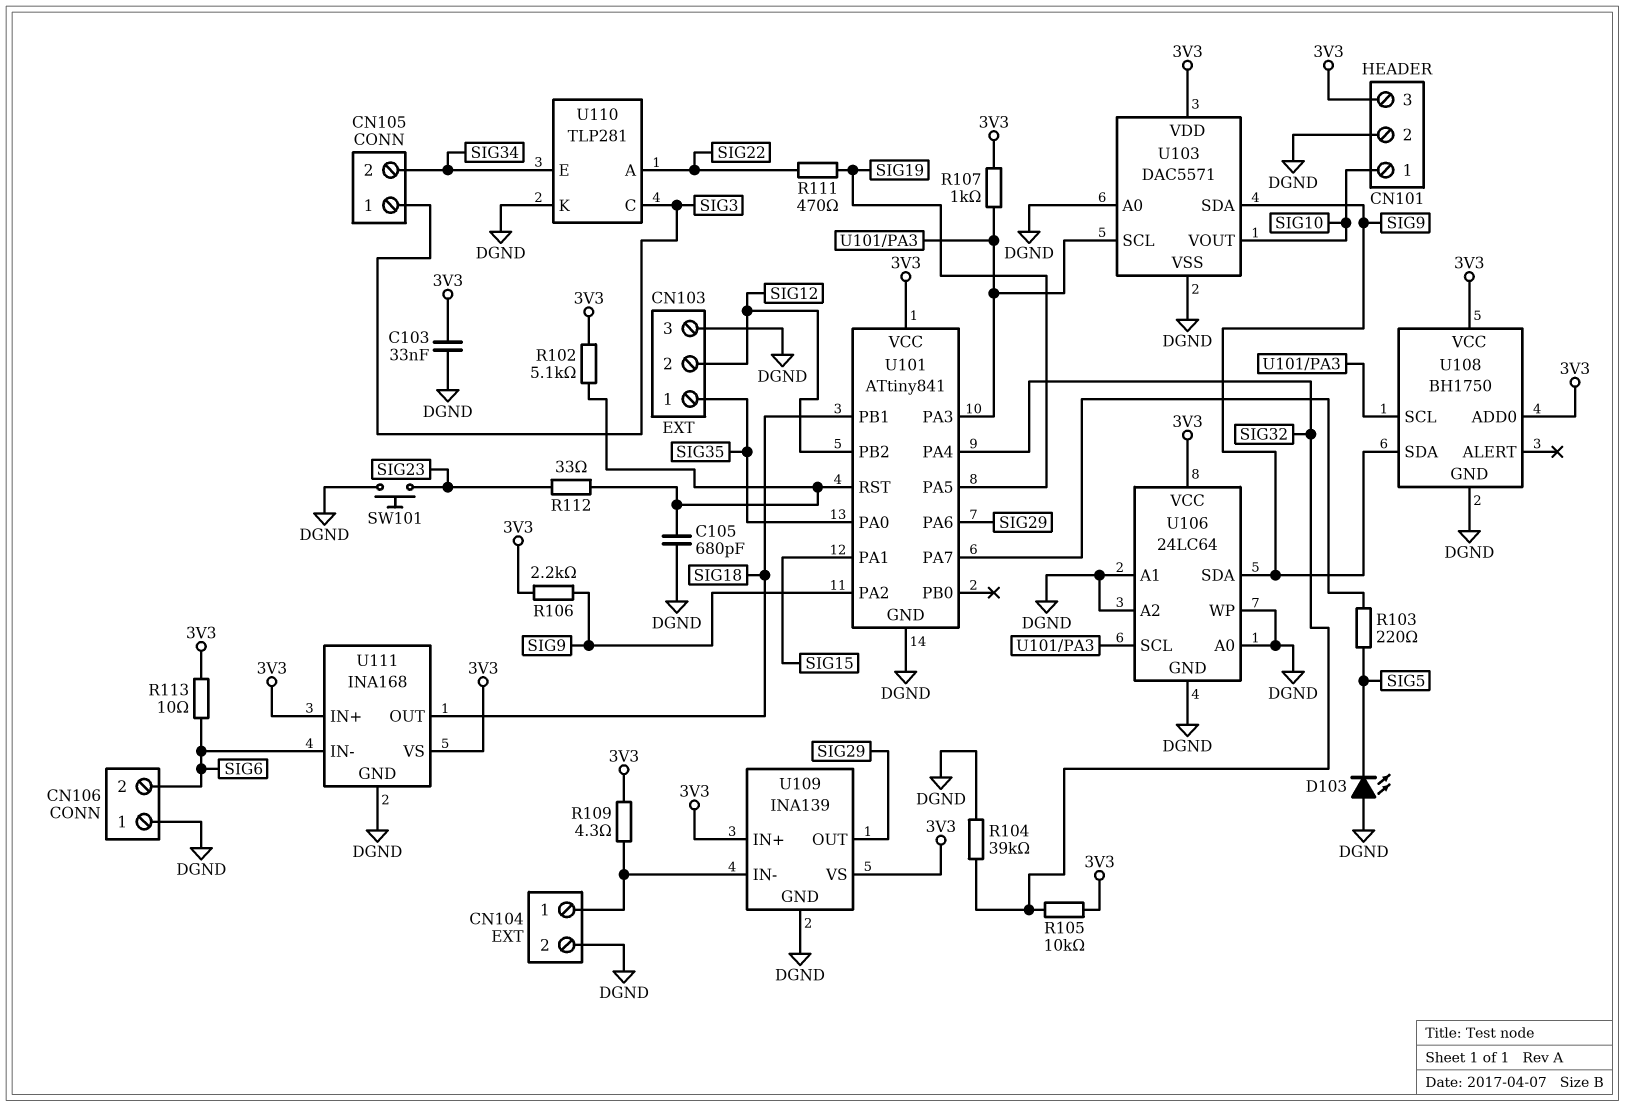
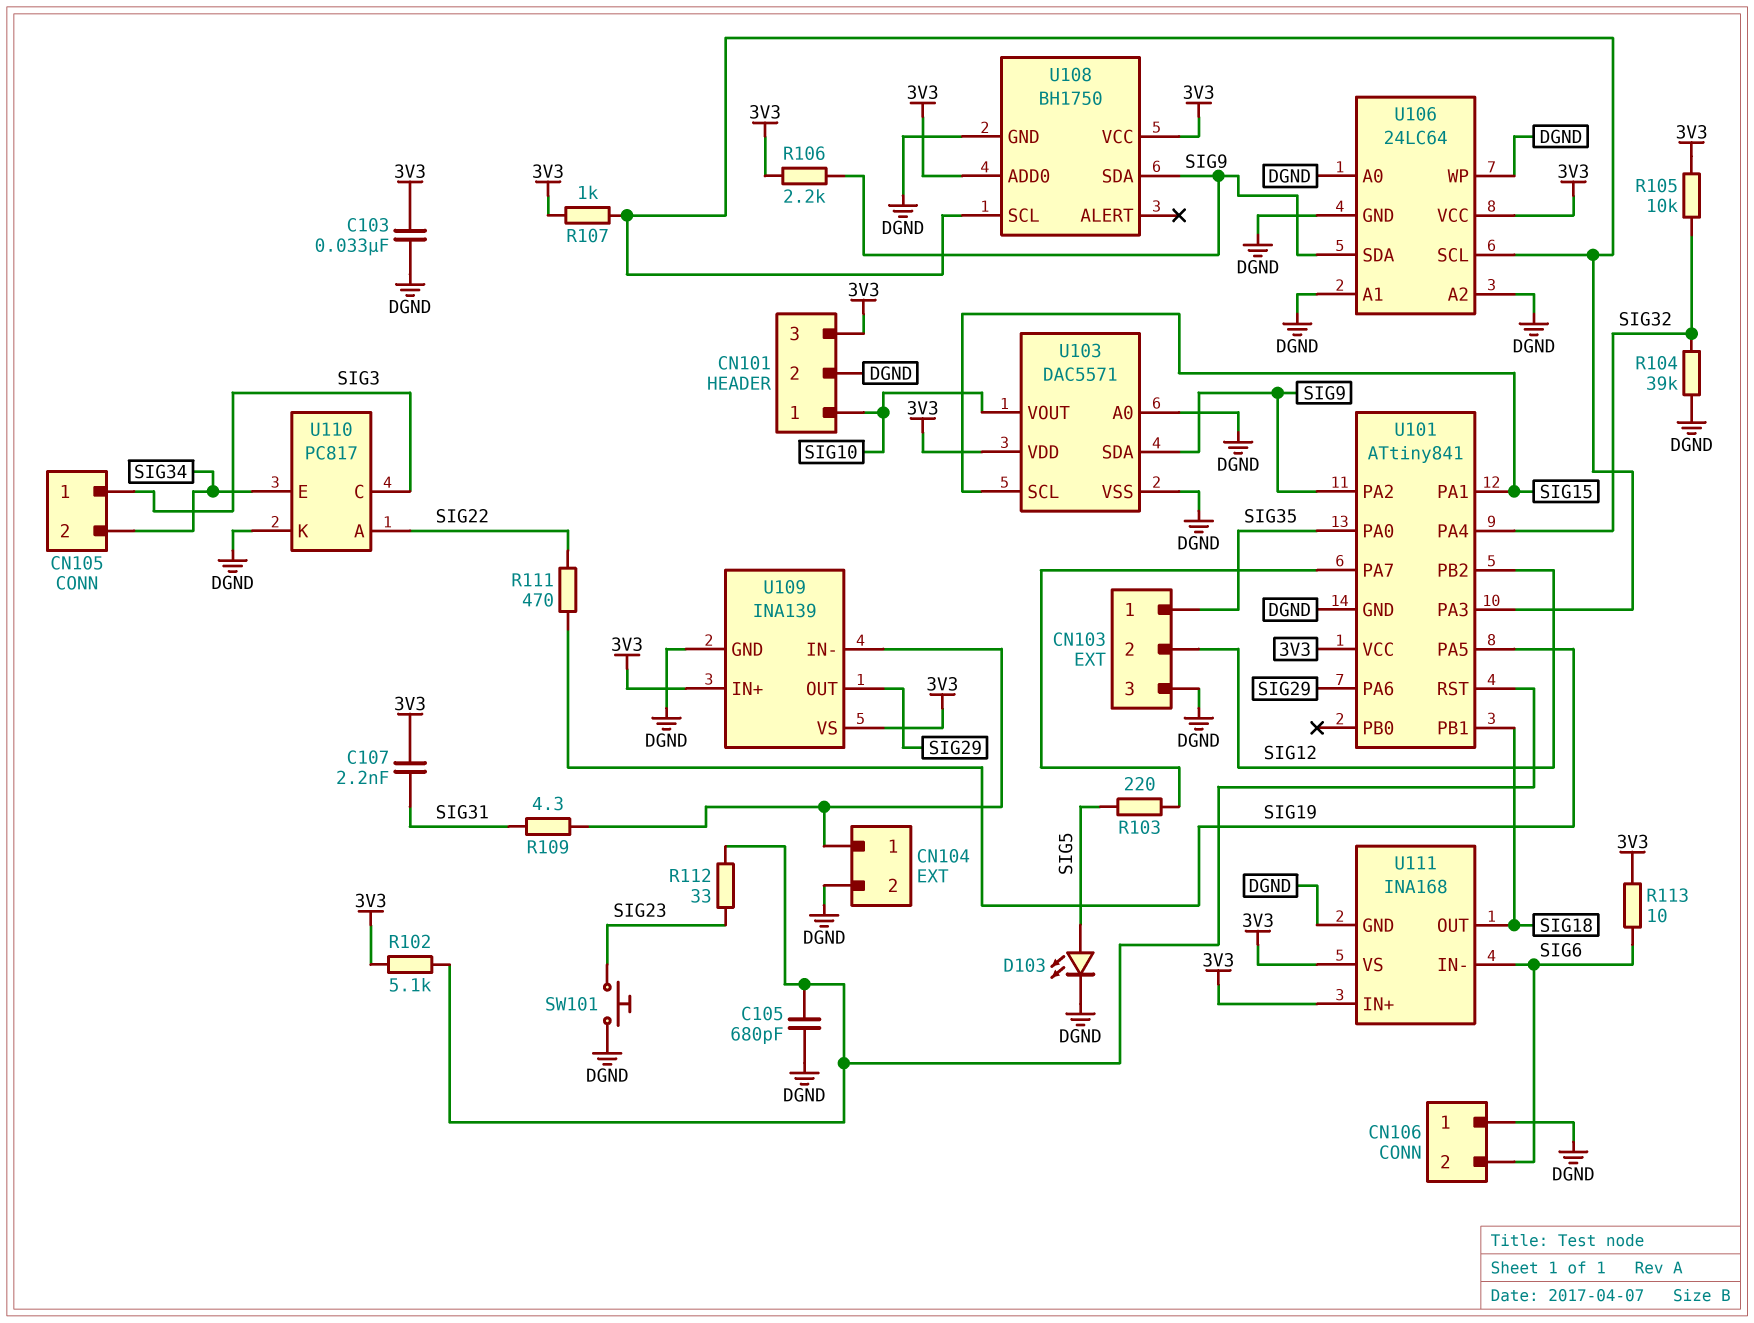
C107: none -> 2.2nF (3V3, SIG31)
D103: LED (A DGND, K SIG5) -> LED (A SIG5, K DGND)
R109: 4.3 (3V3, CN104/1) -> 4.3 (CN104/1, SIG31)
U103 pin SCL: U101/PA3 -> SIG15
U110: TLP281 -> PC817

